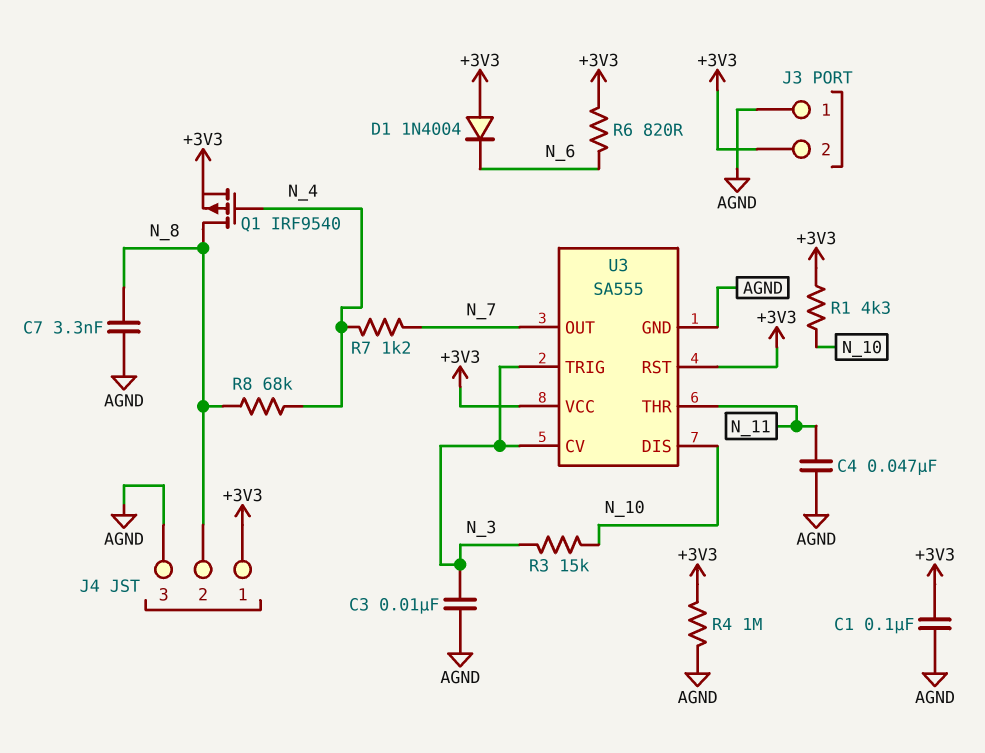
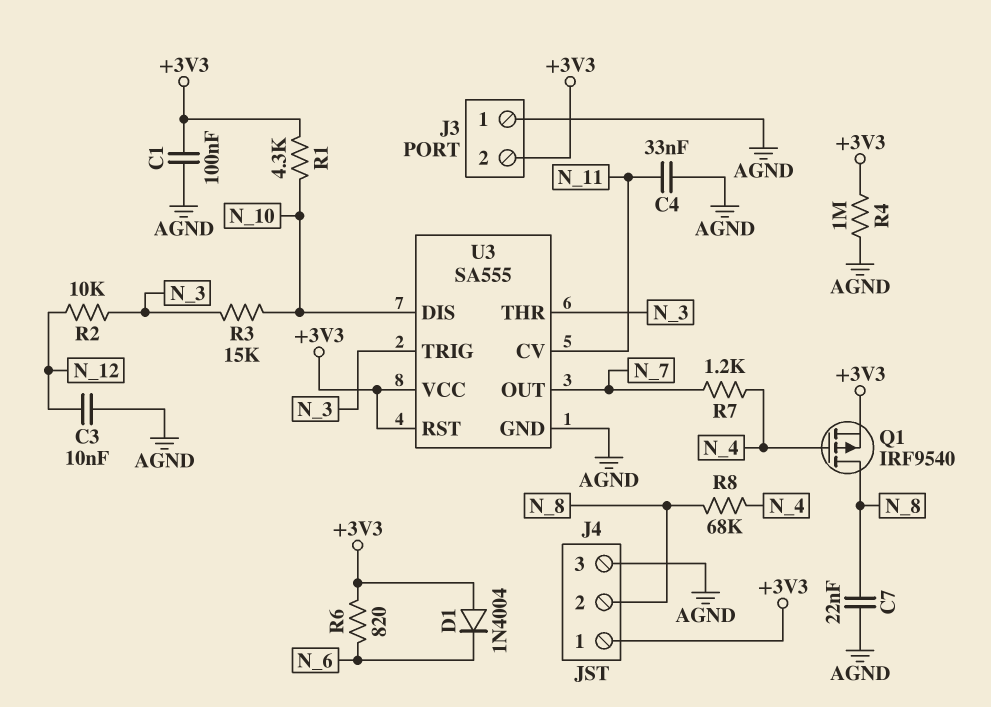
C3: 10nF (AGND, N_3) -> 10nF (AGND, N_12)
C4: 47nF (AGND, N_11) -> 33nF (AGND, N_11)
C7: 3.3nF (AGND, N_8) -> 22nF (AGND, N_8)
R2: none -> 10k (N_3, N_12)
U3 pin CV: N_3 -> N_11
U3 pin THR: N_11 -> N_3

